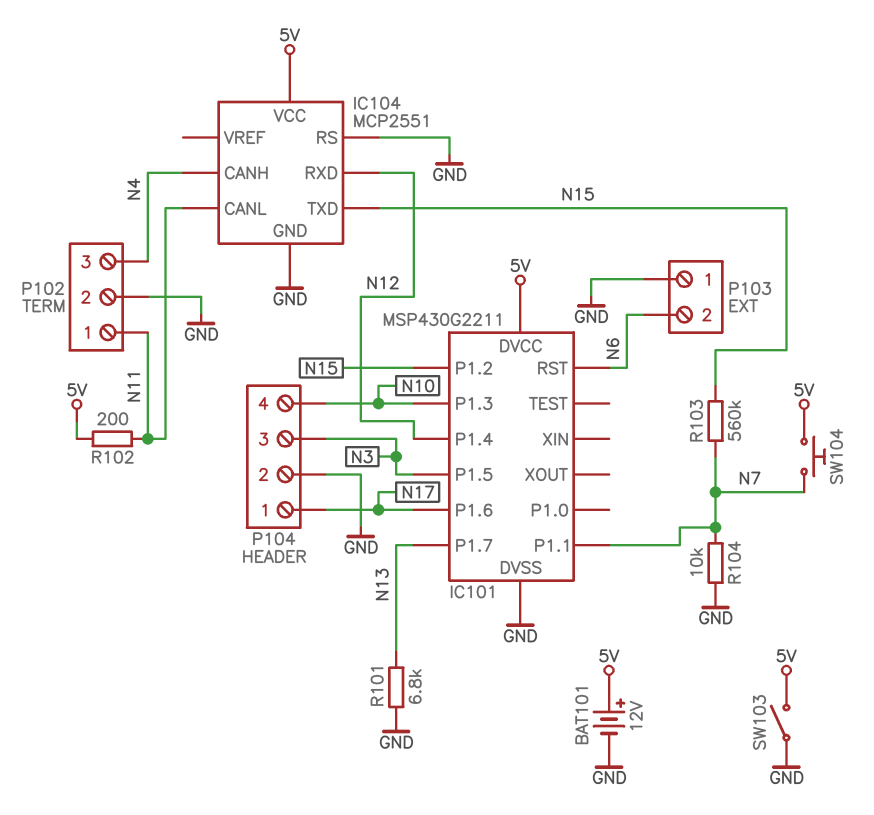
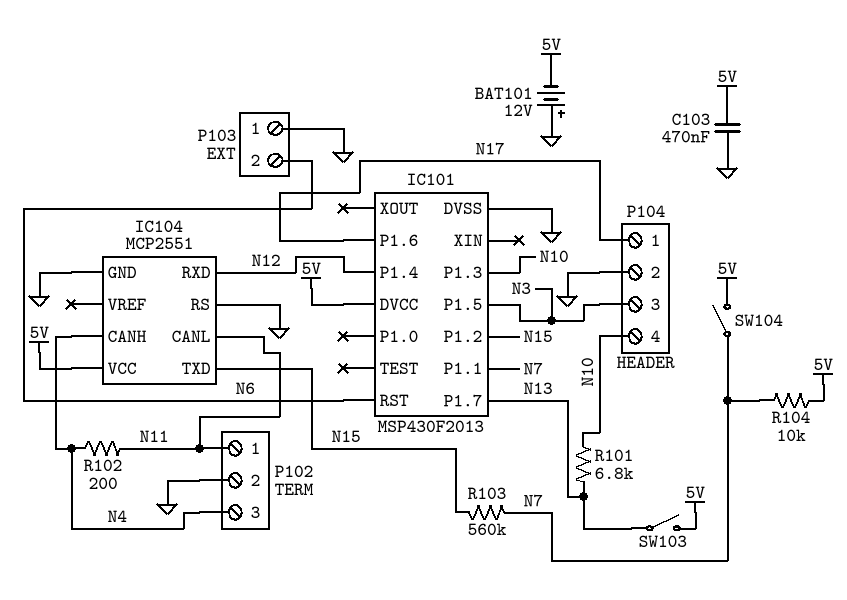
BAT101: 12V (plus 5V, minus GND) -> 12V (plus GND, minus 5V)
C103: none -> 470nF (5V, GND)
IC101: MSP430G2211 -> MSP430F2013
R101: 6.8k (GND, N13) -> 6.8k (N10, N13)
R102: 200 (5V, N11) -> 200 (N4, N11)
R104: 10k (GND, N7) -> 10k (5V, N7)
SW103: switch (5V, GND) -> switch (5V, N13)
SW104: button (5V, N7) -> switch (5V, N7)

